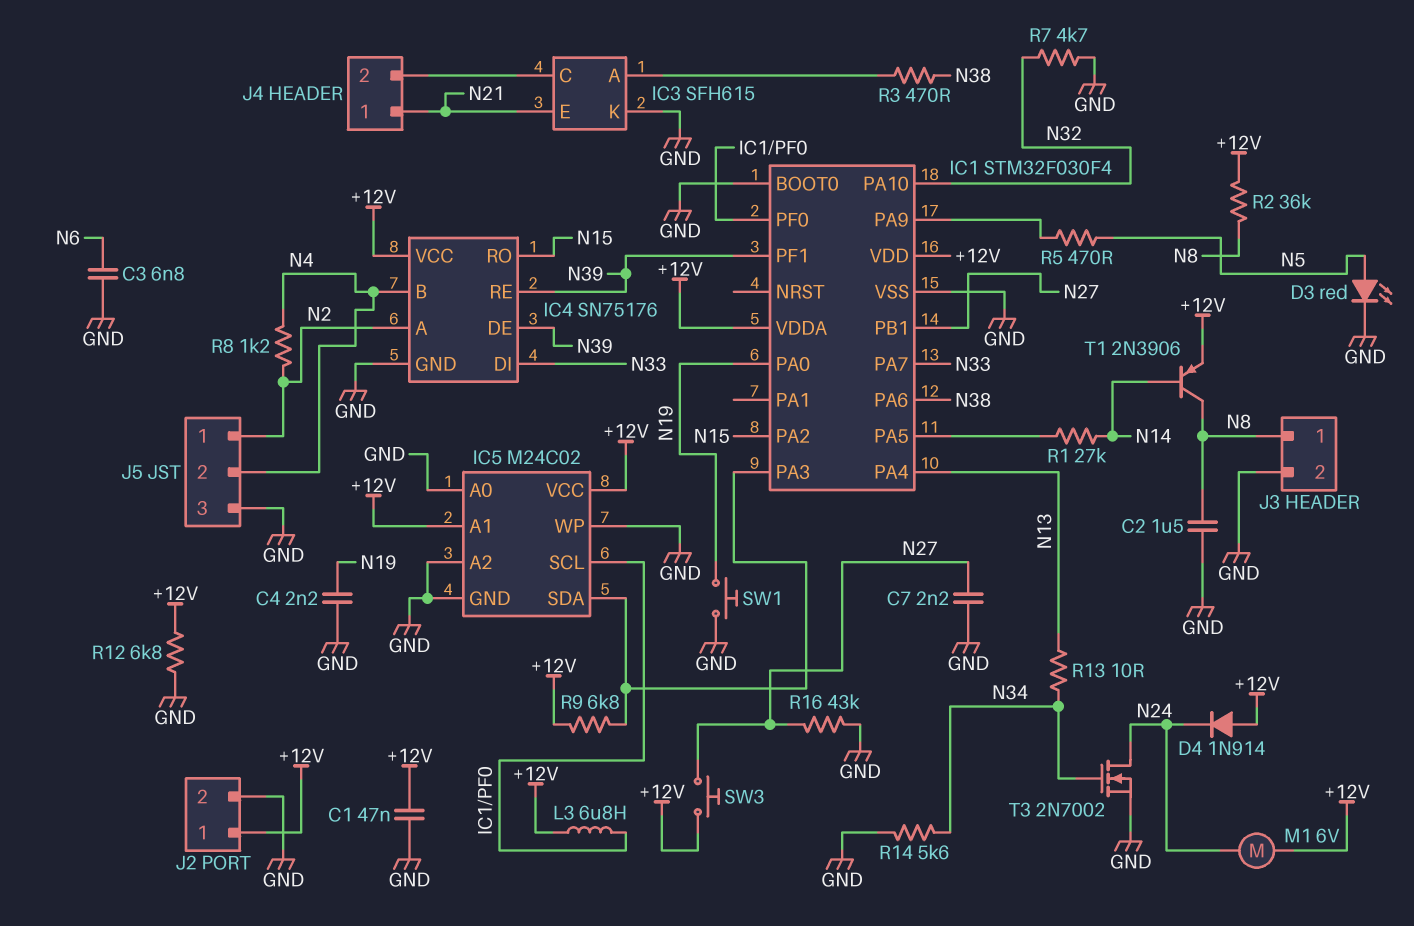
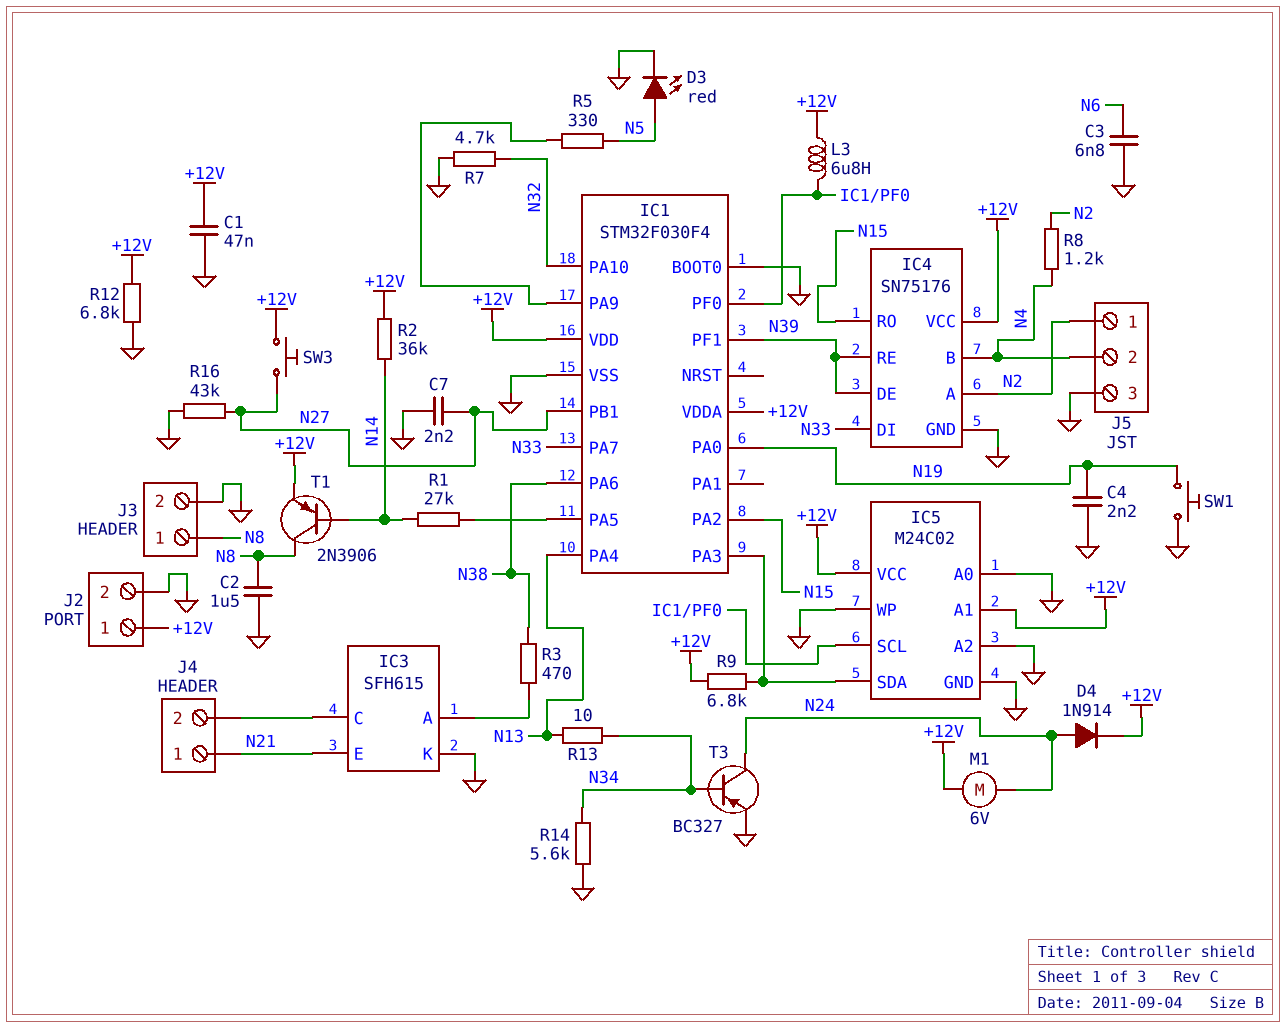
D4: diode 1N914 (A +12V, K N24) -> diode 1N914 (A N24, K +12V)
R2: 36k (+12V, N8) -> 36k (+12V, N14)
R5: 470 (IC1/PA9, N5) -> 330 (IC1/PA9, N5)
T3: NMOS 2N7002 (G N34, D N24, S GND) -> PNP BC327 (B N34, C N24, E GND)

